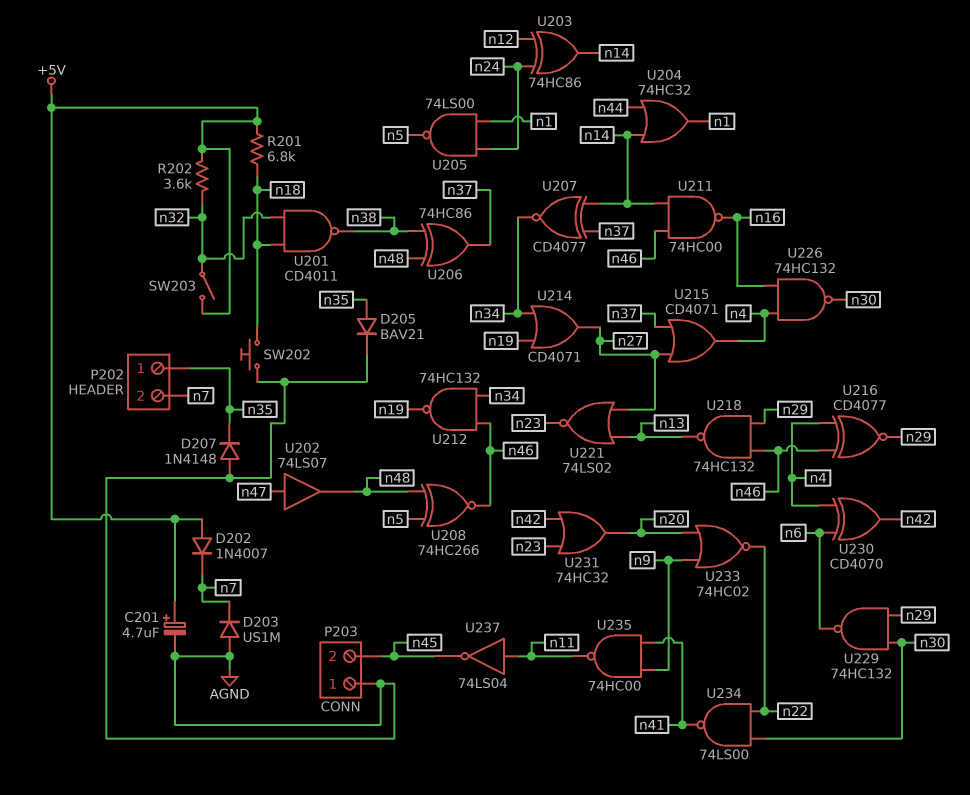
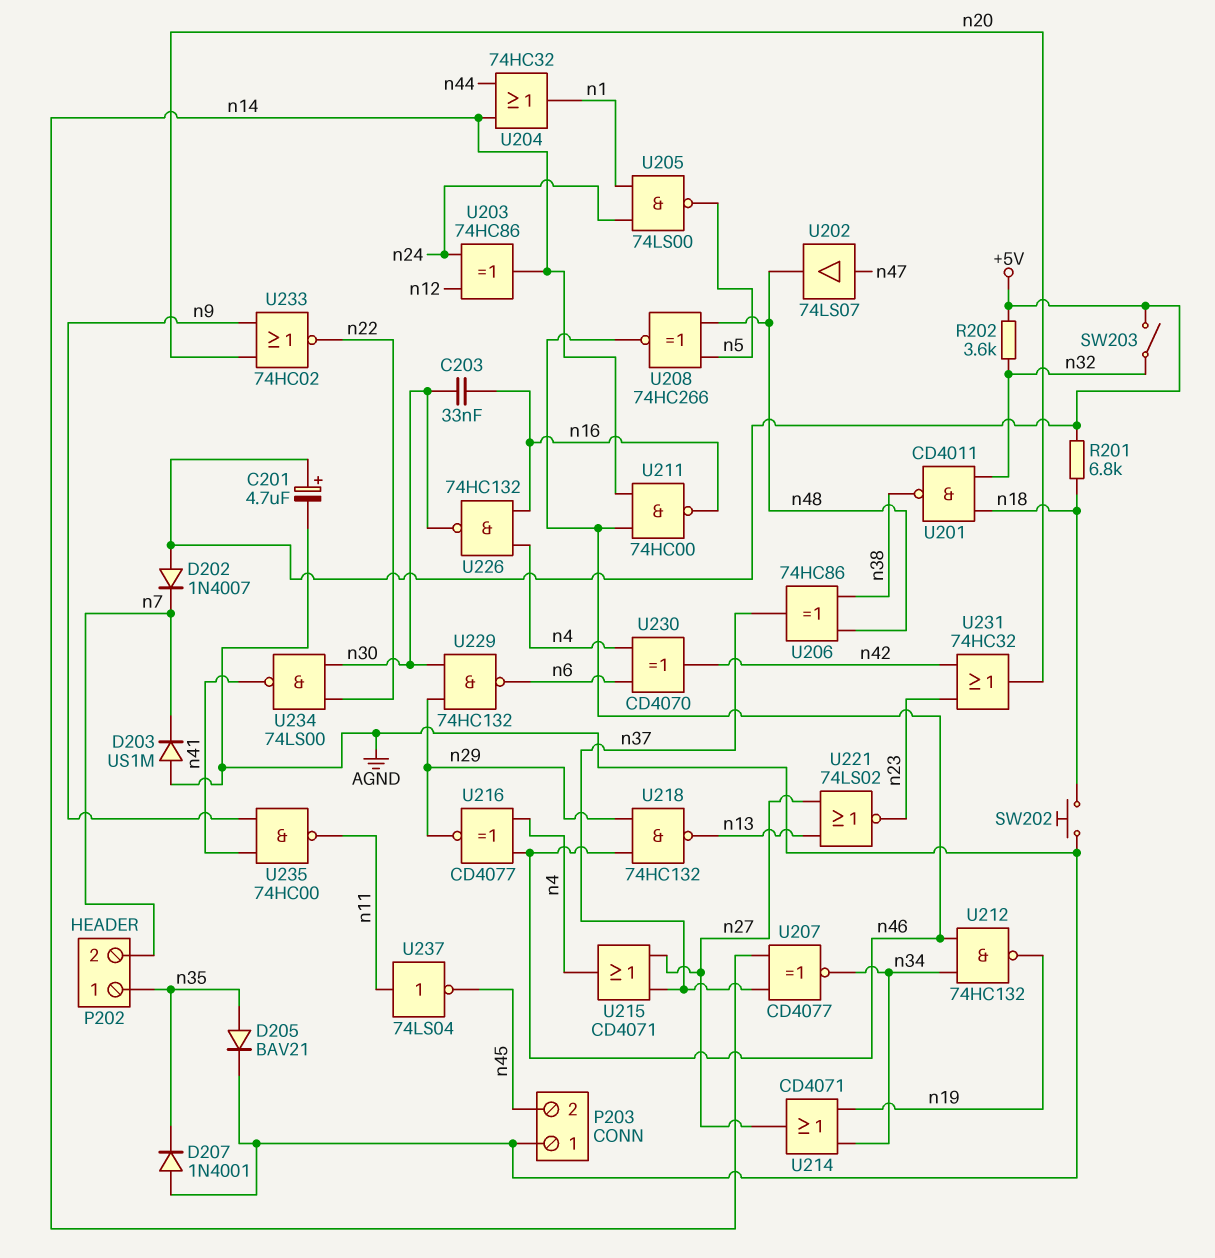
C203: none -> 33nF (n16, n30)
D207: diode 1N4148 (A AGND, K n35) -> diode 1N4001 (A AGND, K n35)

